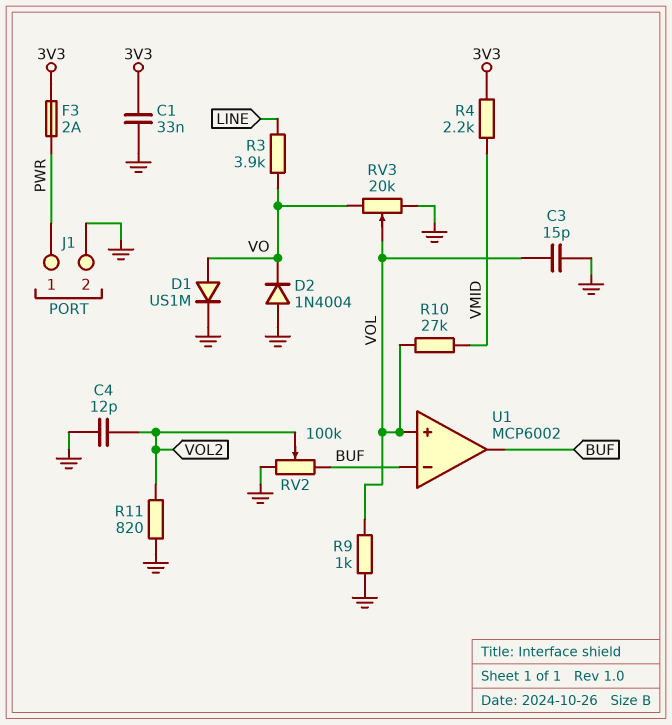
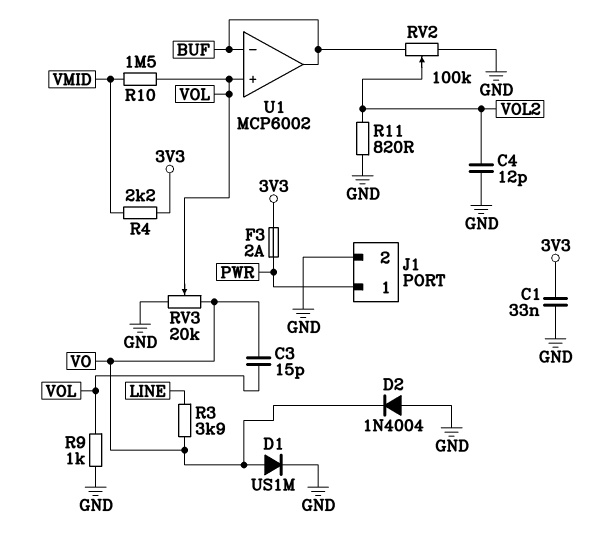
C3: 15pF (GND, VOL) -> 15pF (VO, VOL)
R10: 27k (VMID, VOL) -> 1.5M (VMID, VOL)

